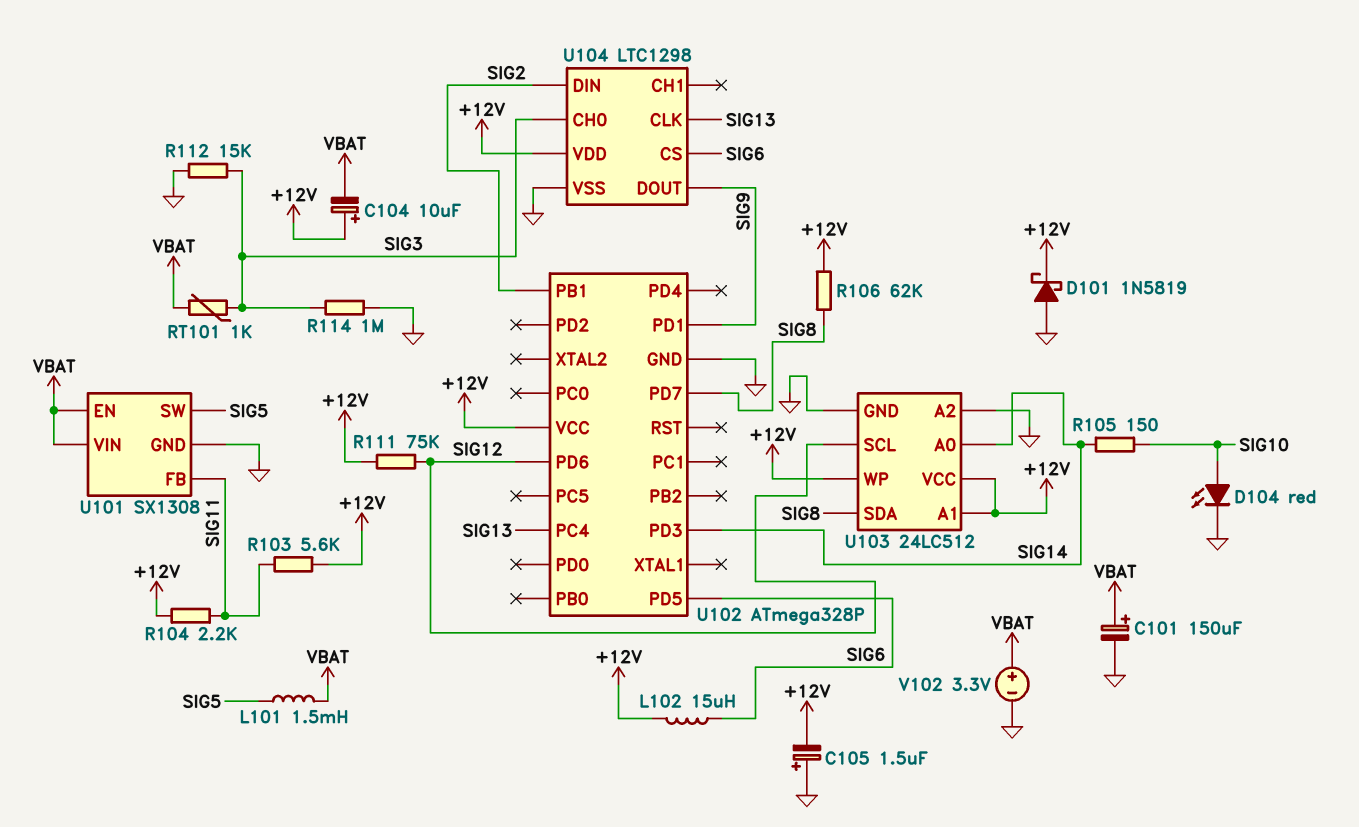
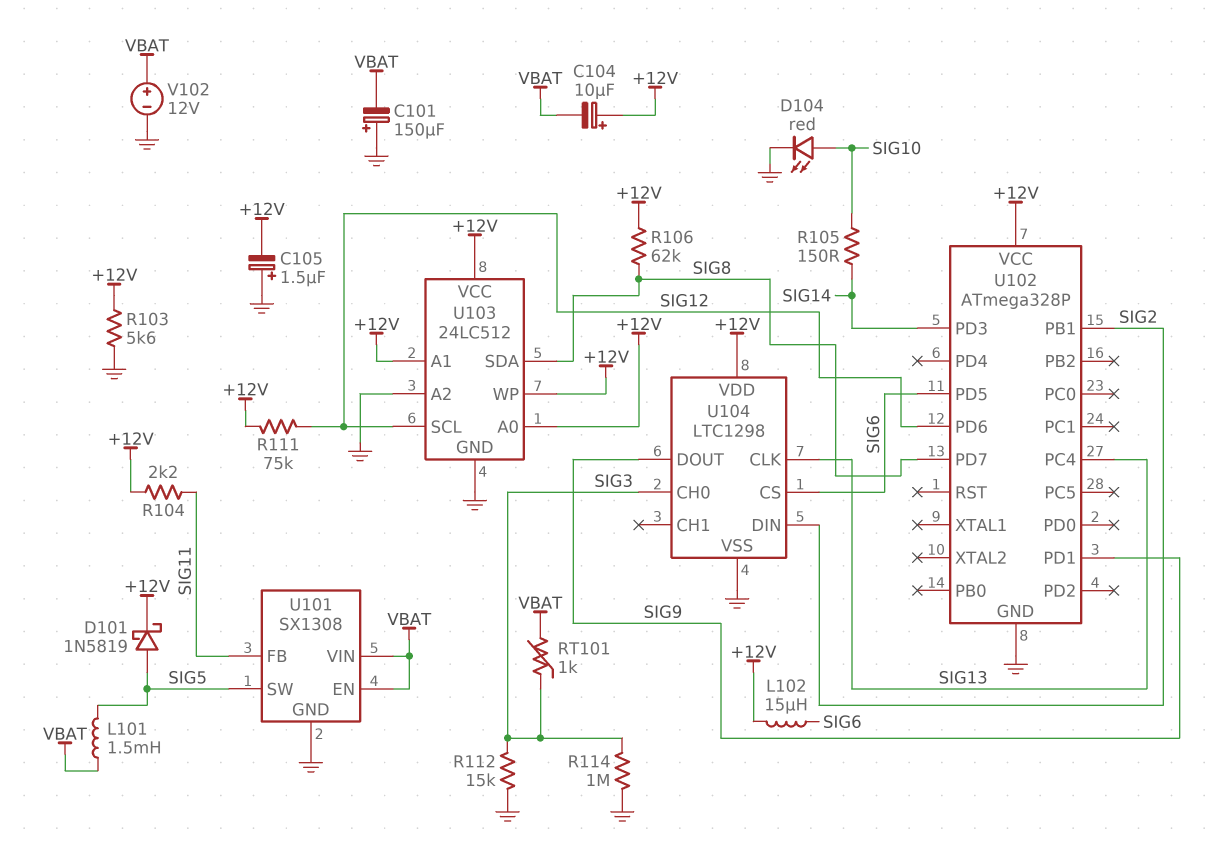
C101: 150uF (plus VBAT, minus GND) -> 150uF (plus GND, minus VBAT)
D101: schottky 1N5819 (A GND, K +12V) -> schottky 1N5819 (A SIG5, K +12V)
R103: 5.6k (+12V, SIG11) -> 5.6k (+12V, GND)
U103 pin A0: SIG14 -> +12V
V102: 3.3V (plus VBAT, minus GND) -> 12V (plus VBAT, minus GND)

